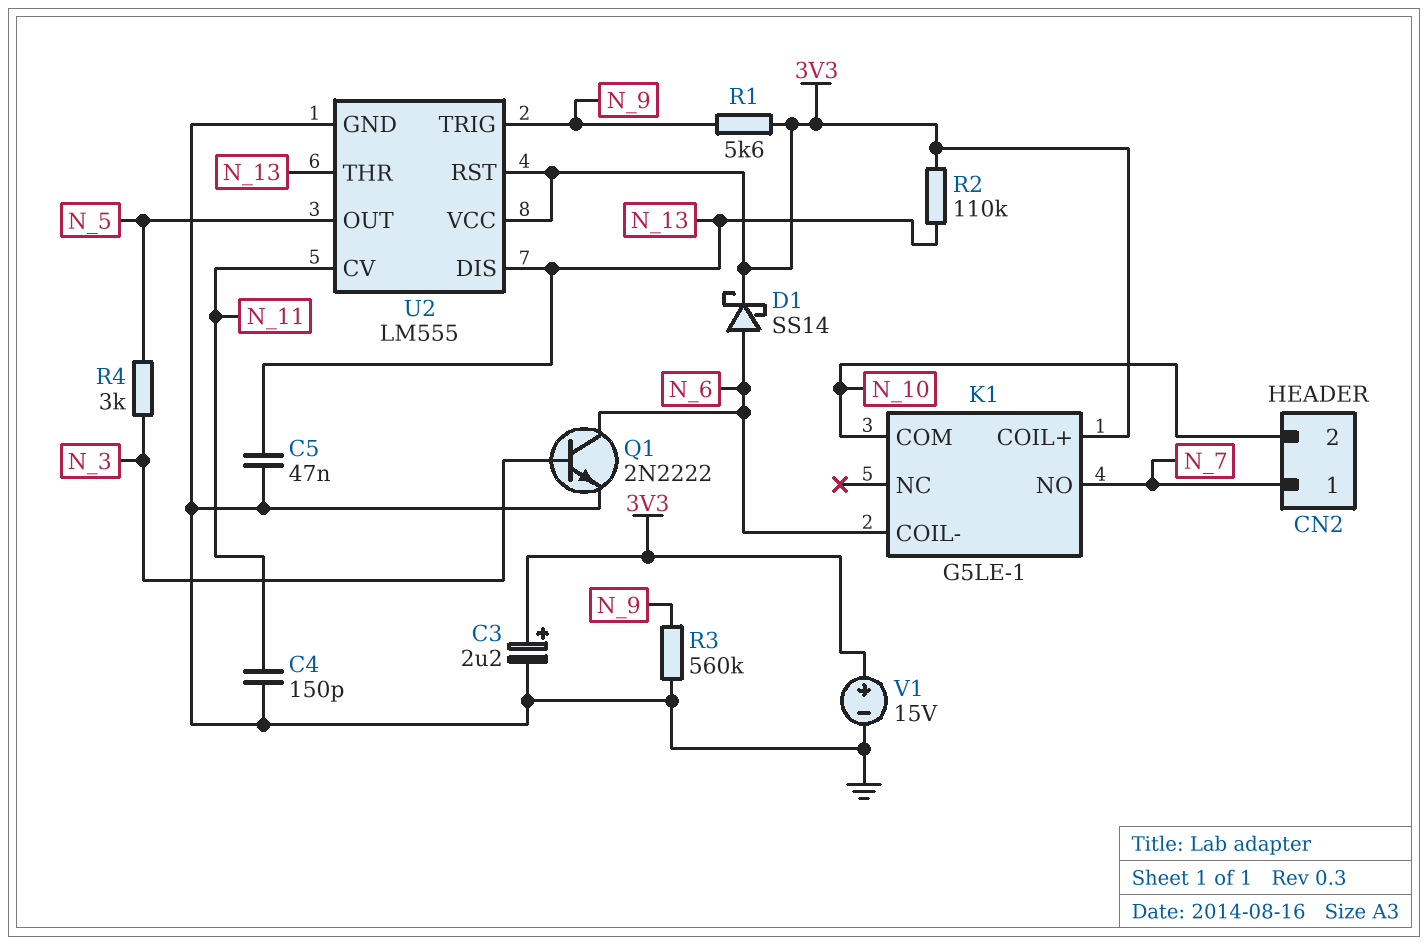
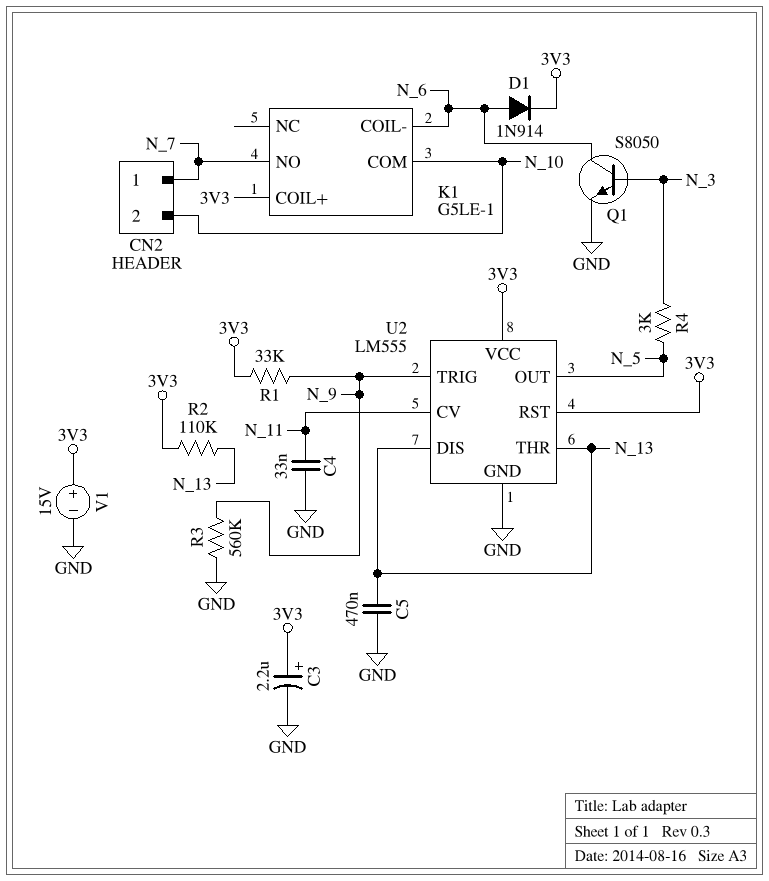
C4: 150pF (GND, N_11) -> 33nF (GND, N_11)
C5: 47nF (GND, N_13) -> 470nF (GND, N_13)
D1: schottky SS14 (A N_6, K 3V3) -> diode 1N914 (A N_6, K 3V3)
Q1: NPN 2N2222 (B N_3, C N_6, E GND) -> NPN S8050 (B N_3, C N_6, E GND)
R1: 5.6k (3V3, N_9) -> 33k (3V3, N_9)

